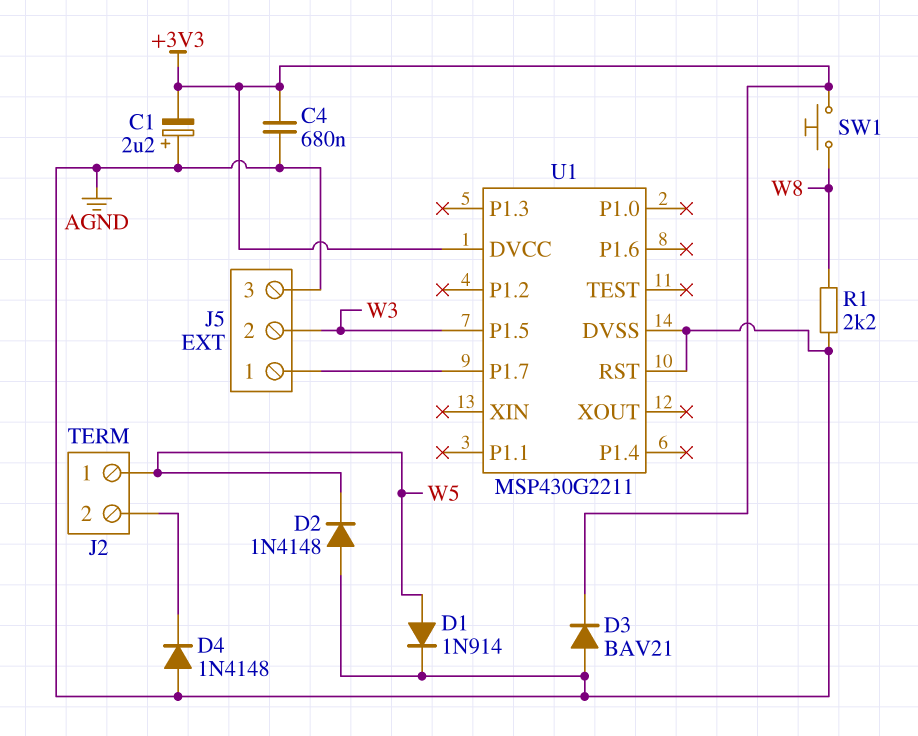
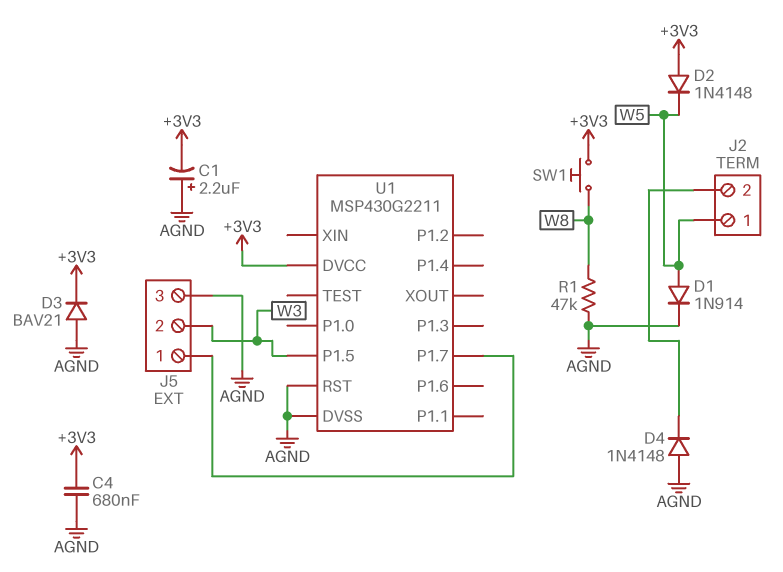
D2: diode 1N4148 (A AGND, K W5) -> diode 1N4148 (A +3V3, K W5)
R1: 2.2k (AGND, W8) -> 47k (AGND, W8)

